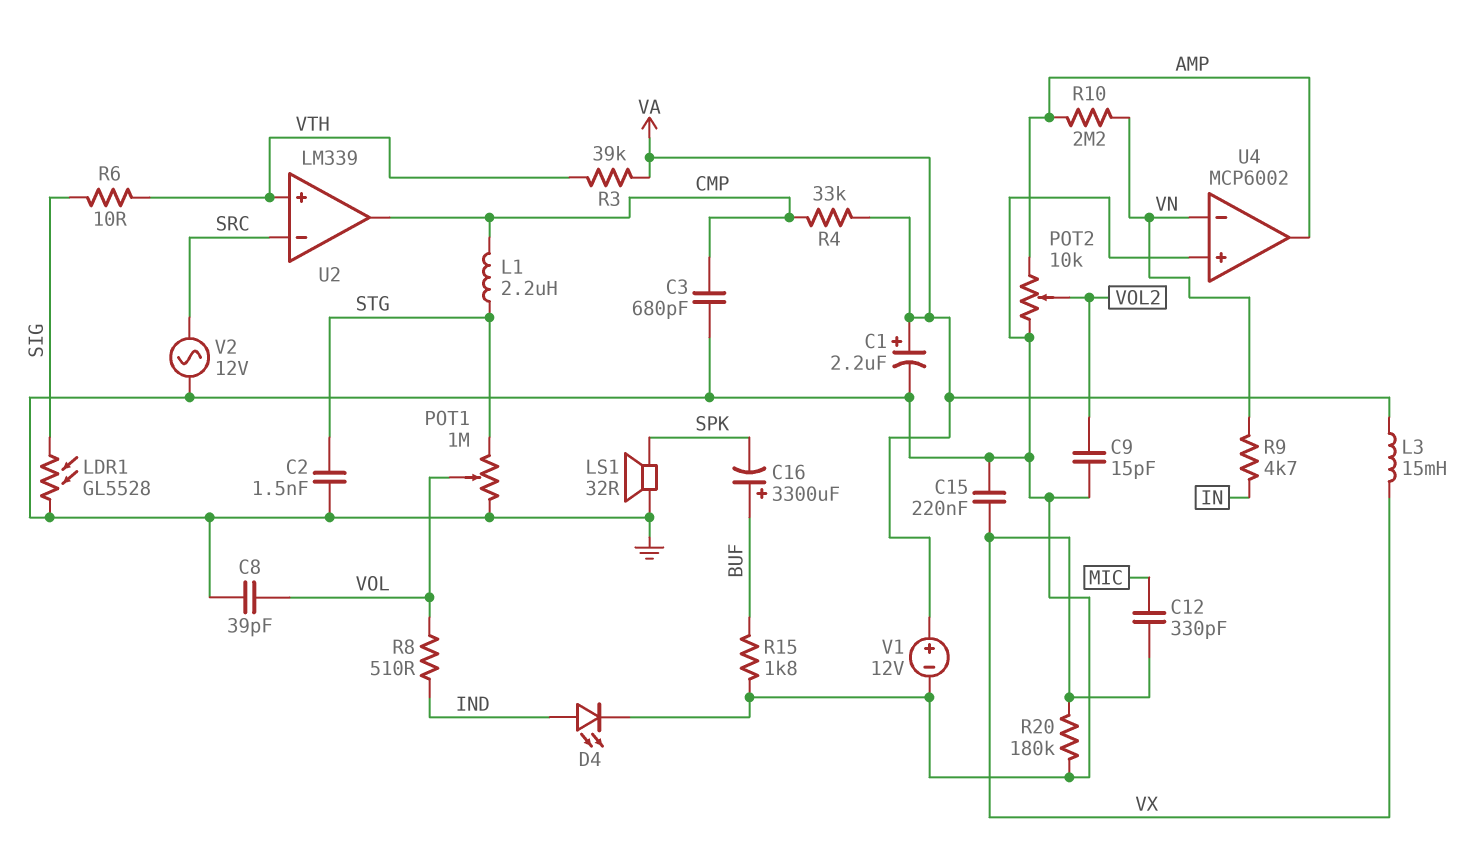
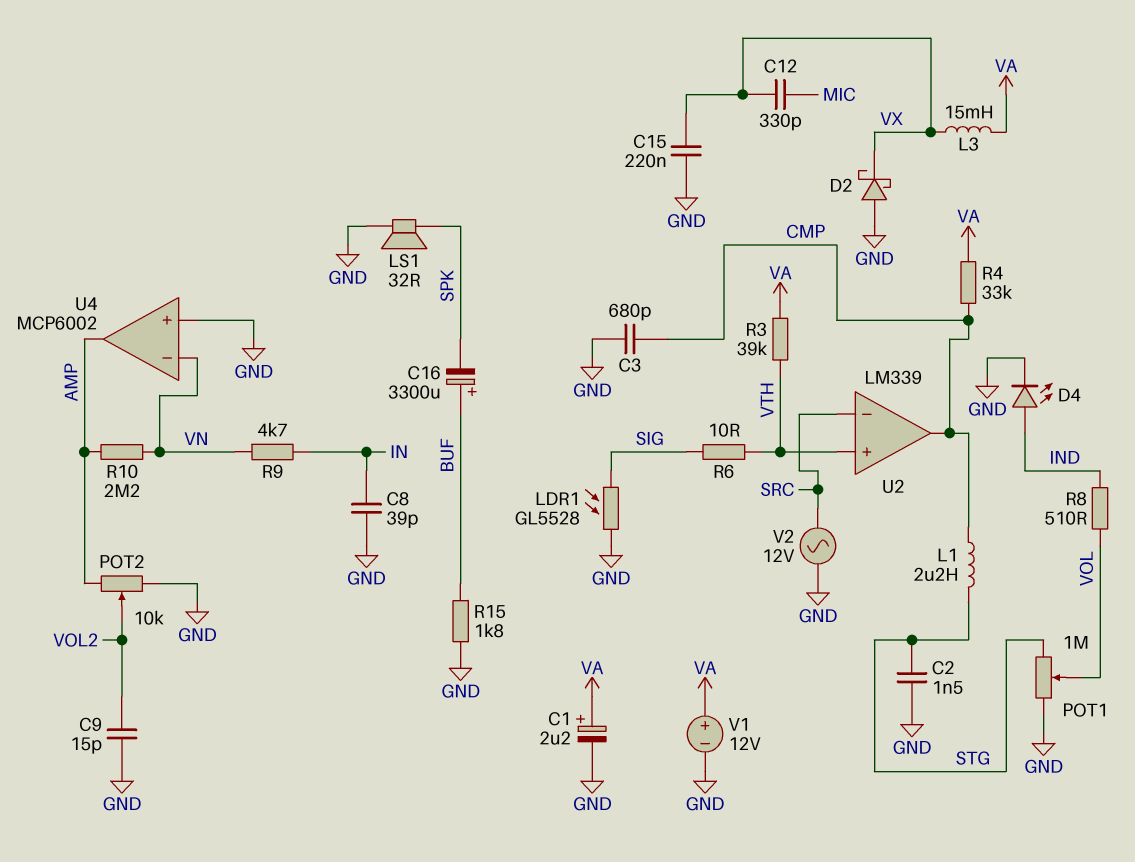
C8: 39pF (GND, VOL) -> 39pF (GND, IN)
D2: none -> schottky (A GND, K VX)
R20: 180k (GND, VX) -> none

